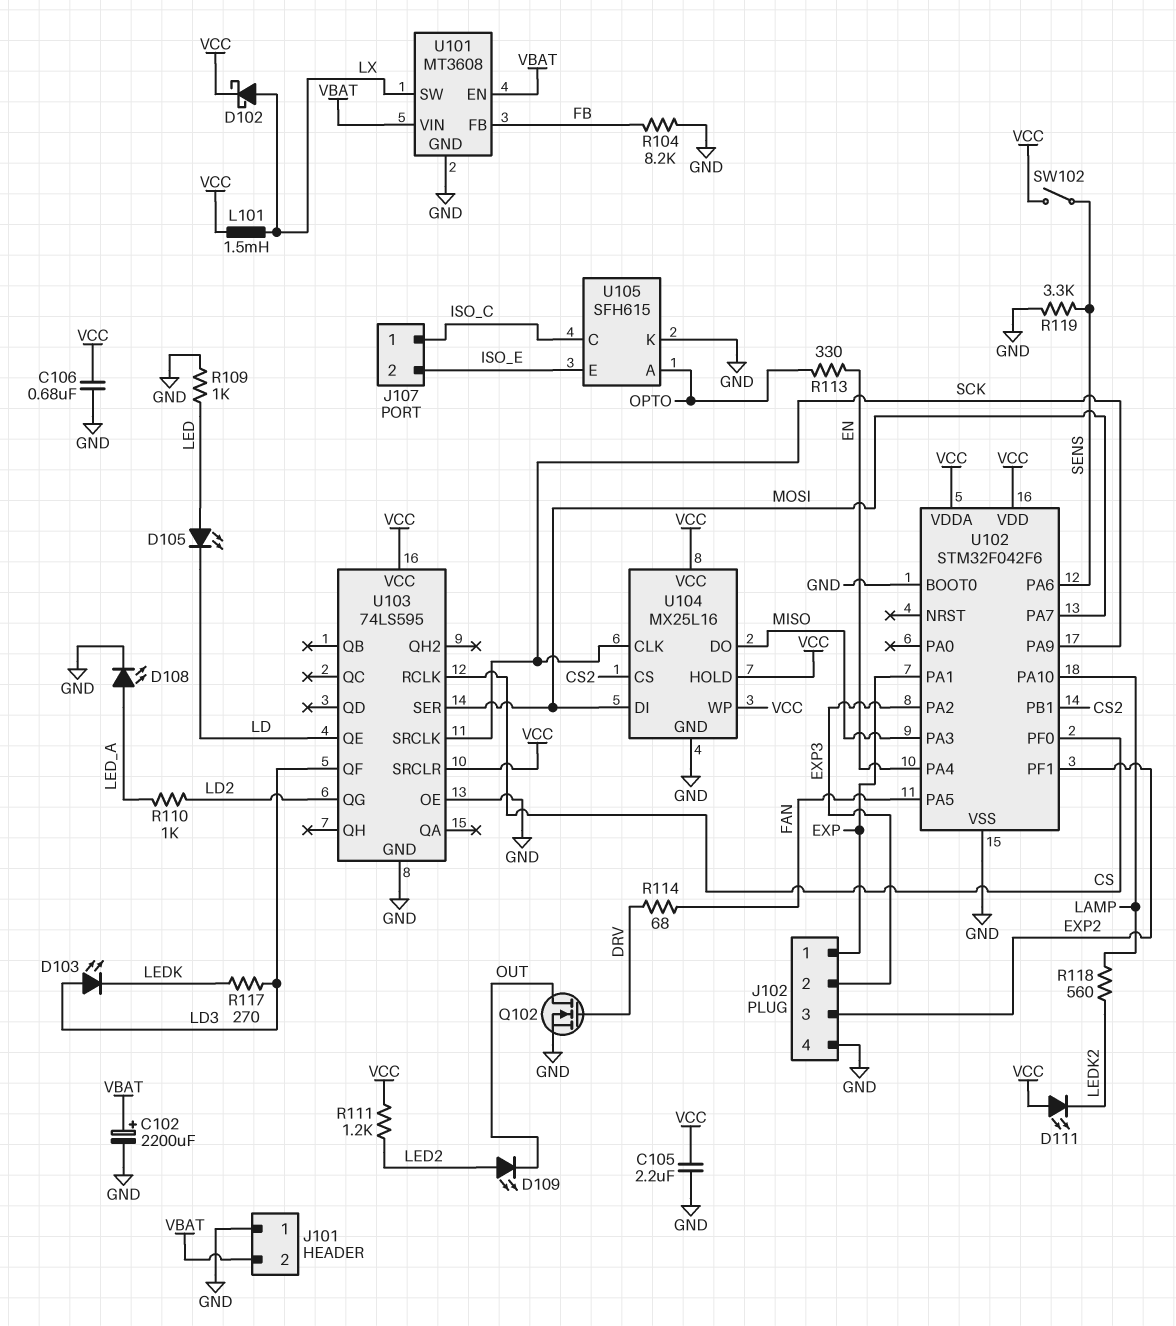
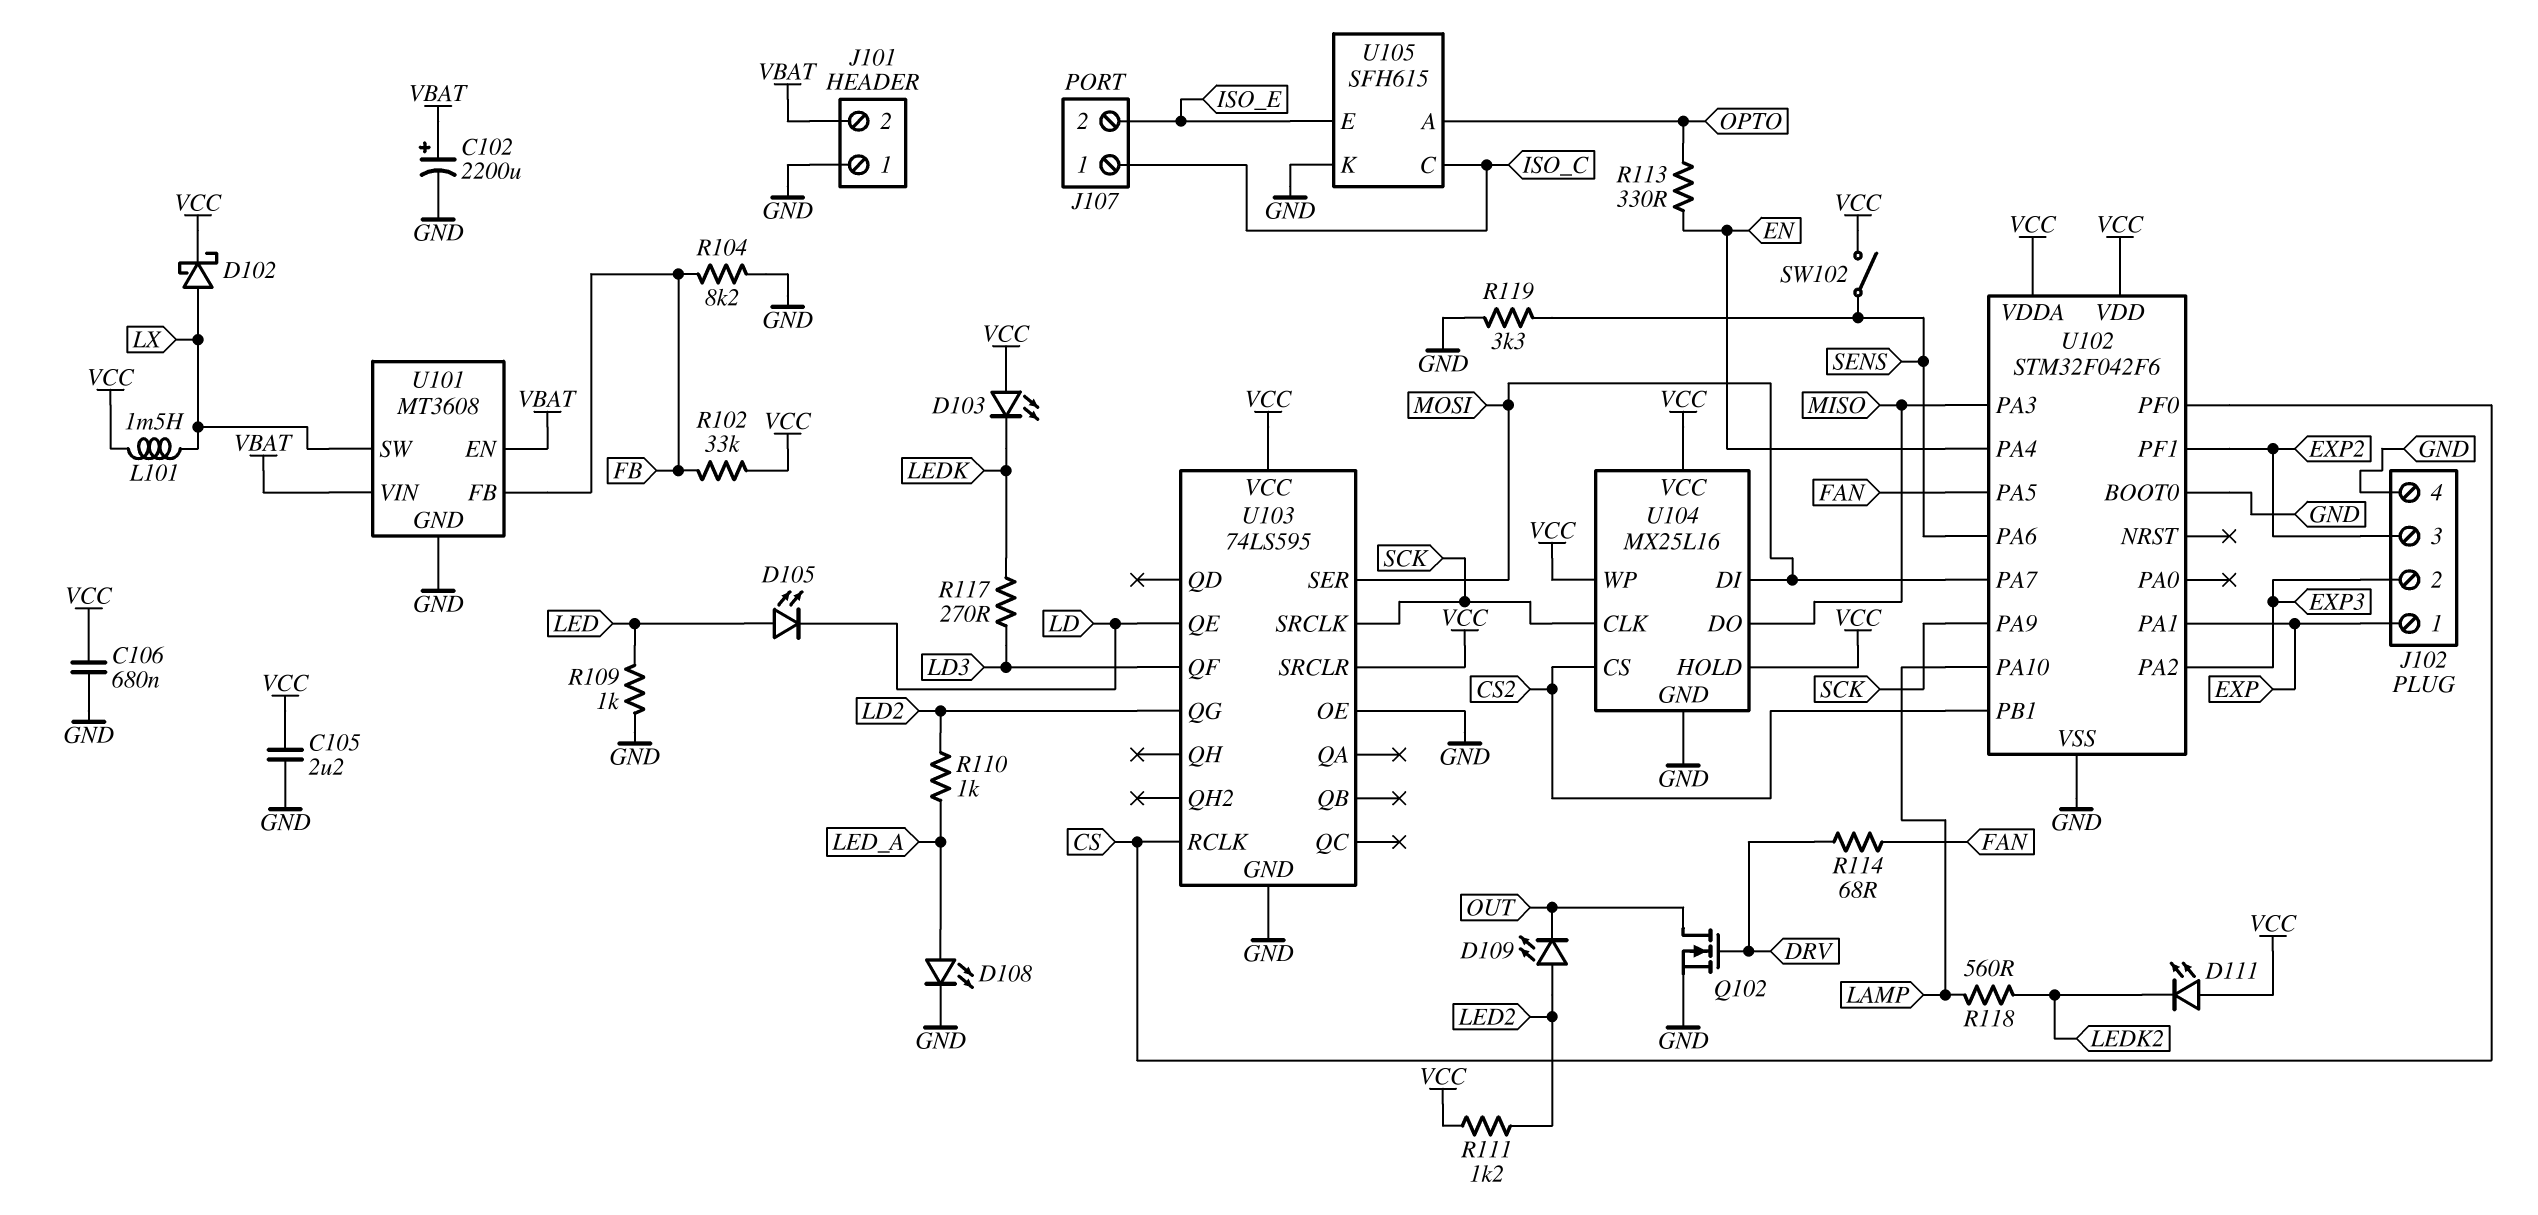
D103: LED (A LD3, K LEDK) -> LED (A VCC, K LEDK)
R102: none -> 33k (FB, VCC)

